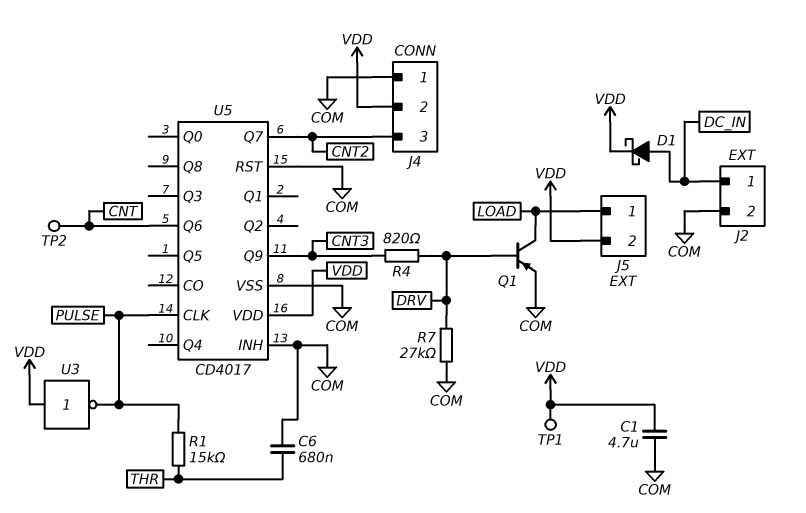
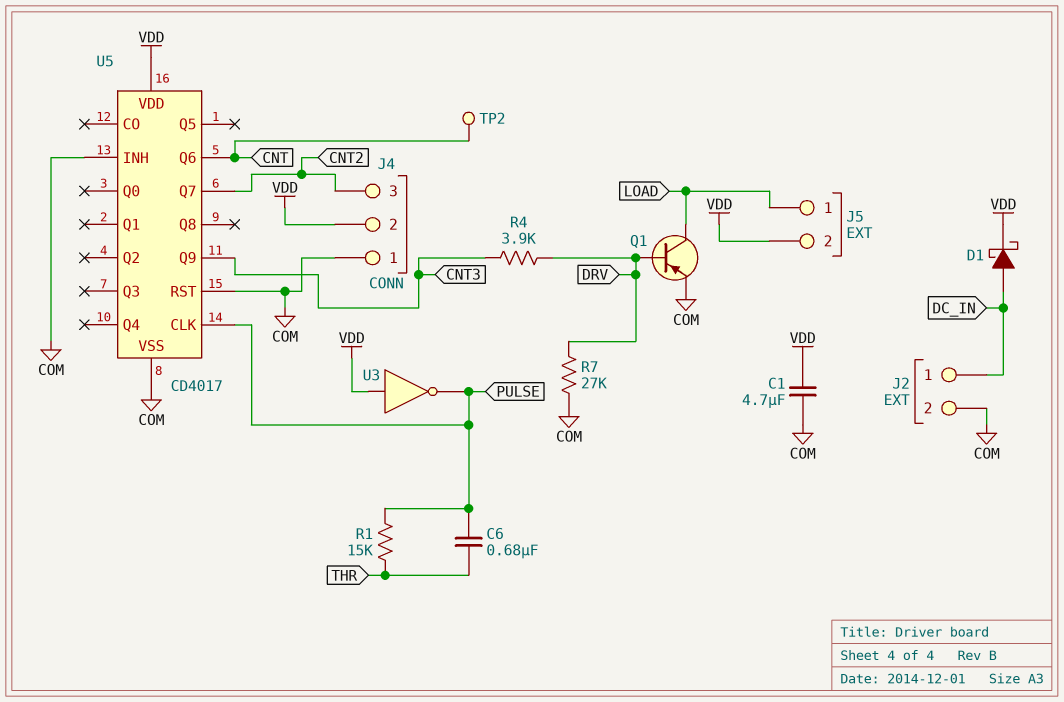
C6: 680nF (COM, THR) -> 680nF (PULSE, THR)
R4: 820 (CNT3, DRV) -> 3.9k (CNT3, DRV)
TP1: test point (VDD) -> none

